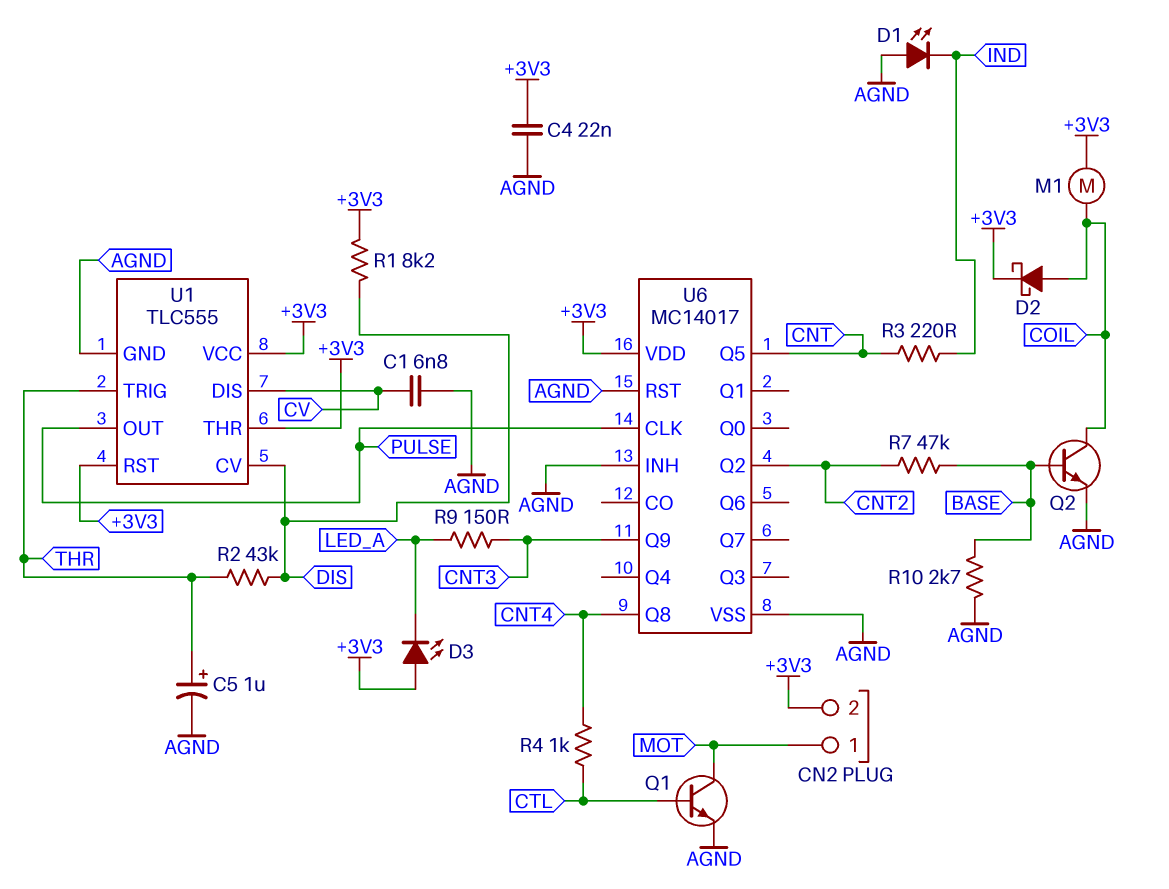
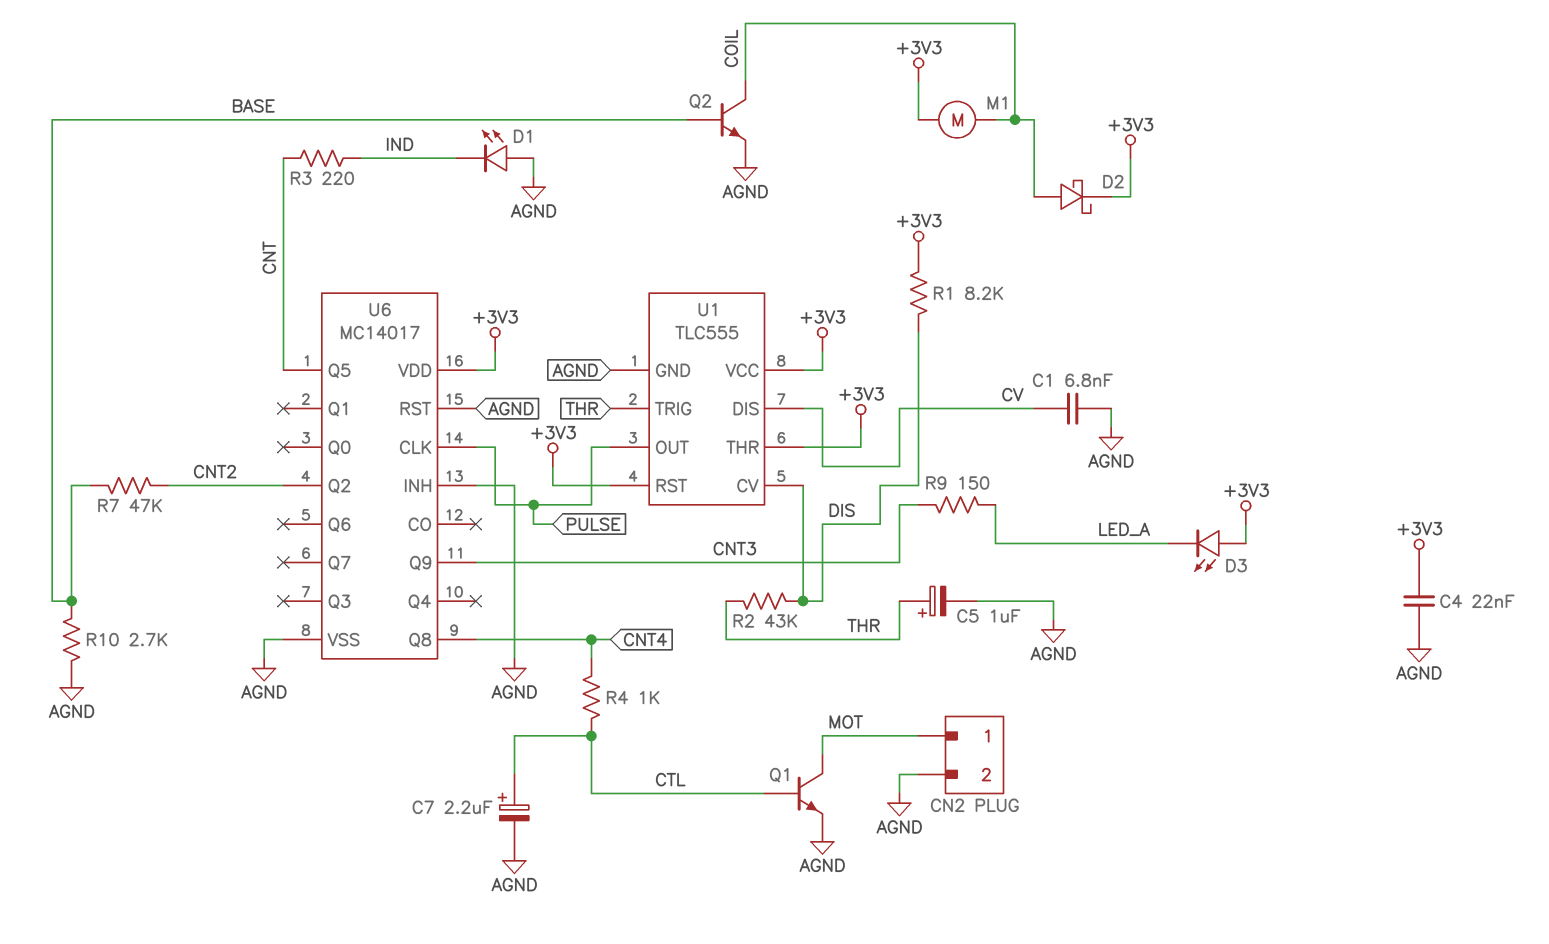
C7: none -> 2.2uF (plus CTL, minus AGND)
CN2 pin 2: +3V3 -> AGND

